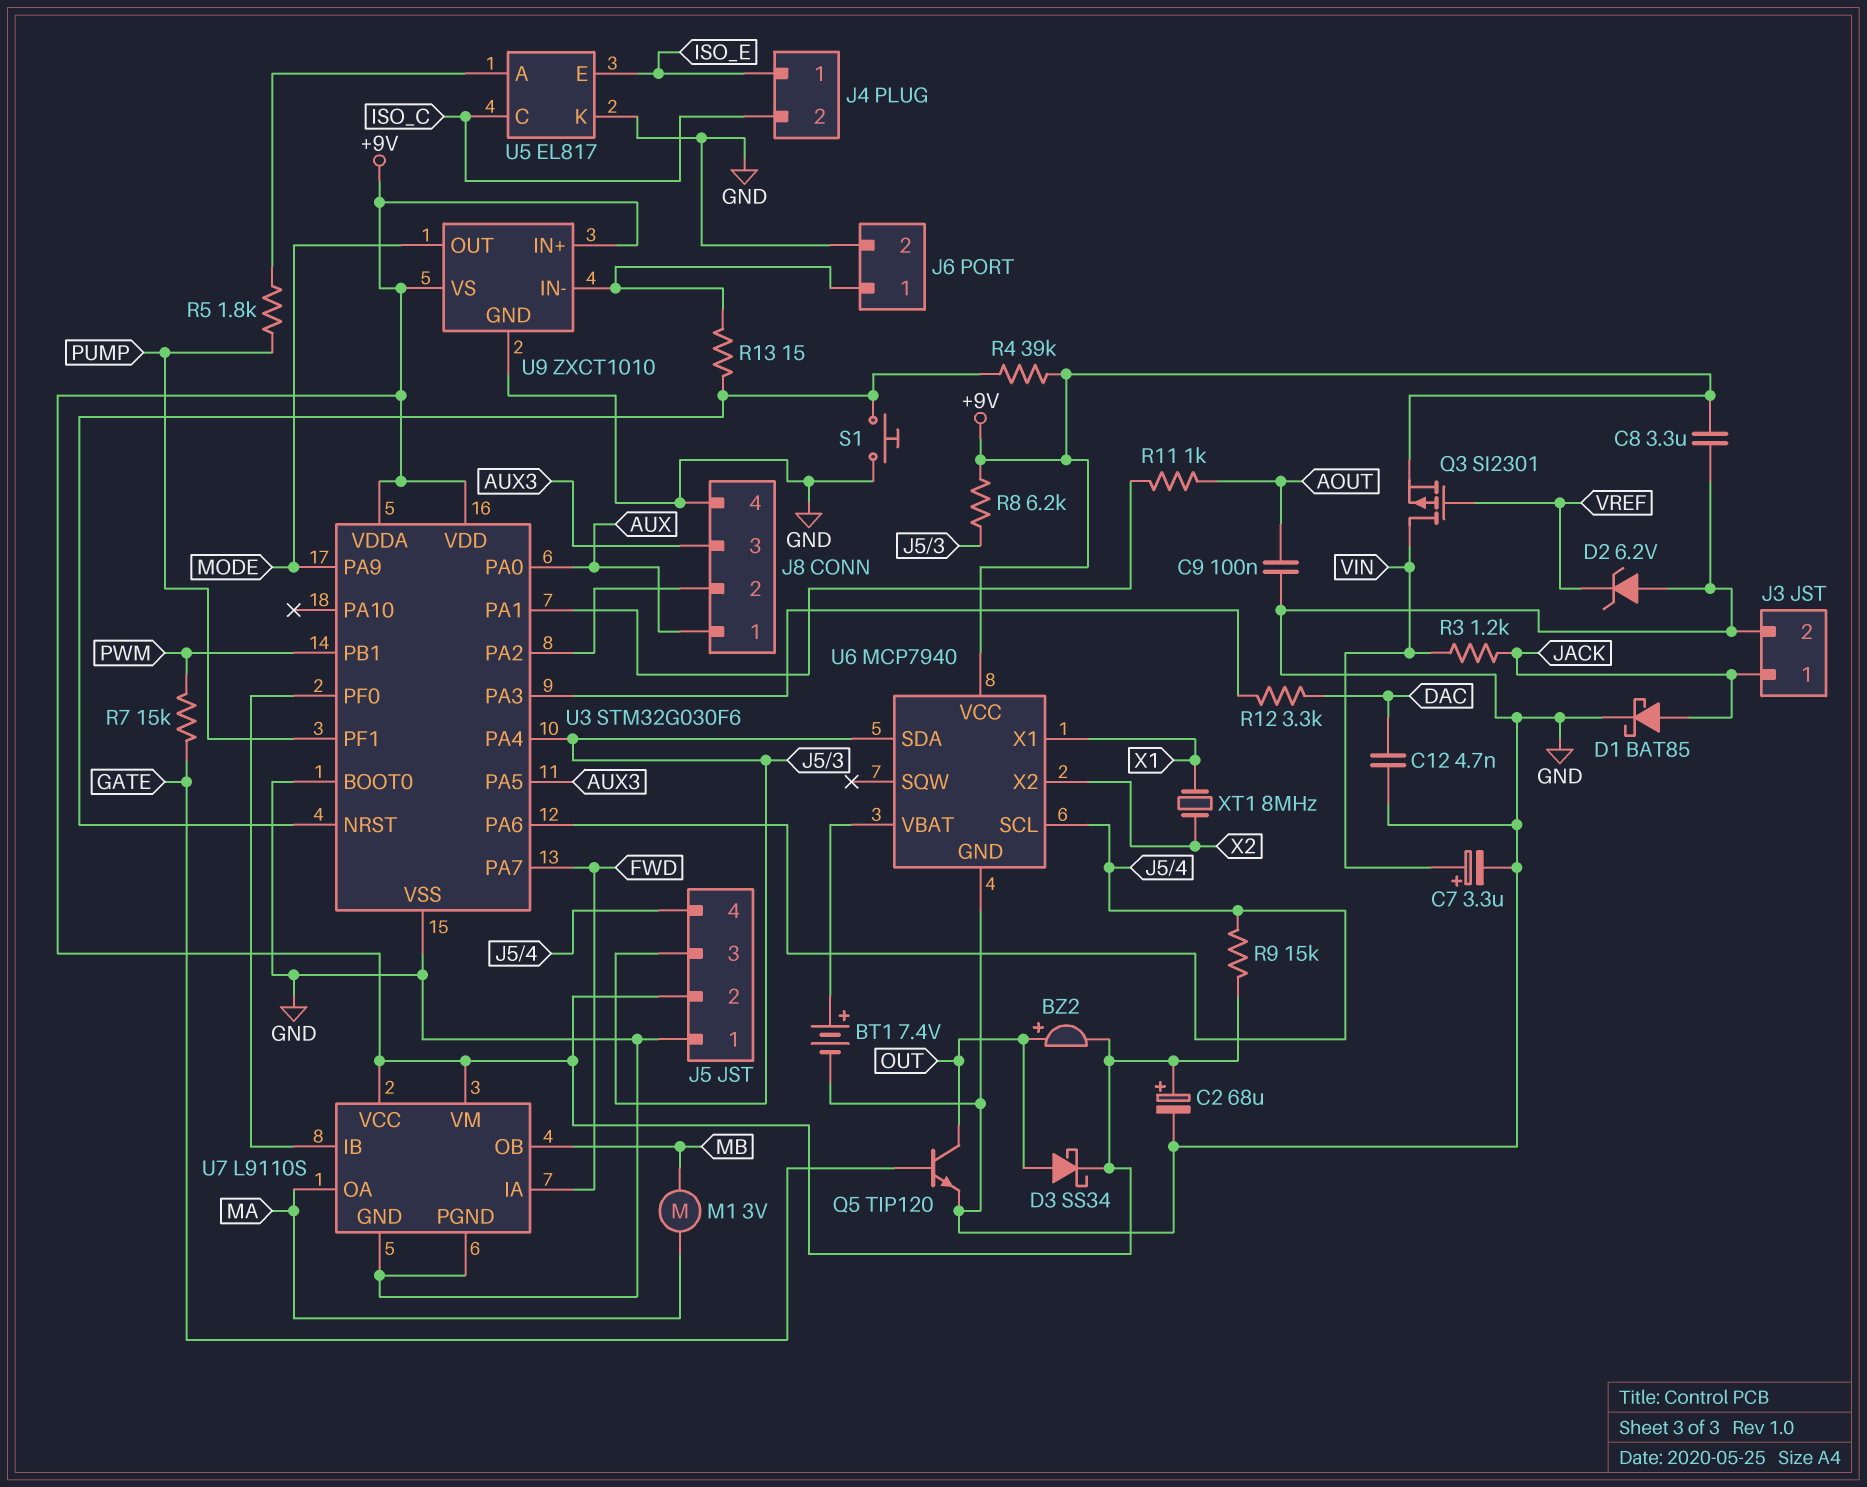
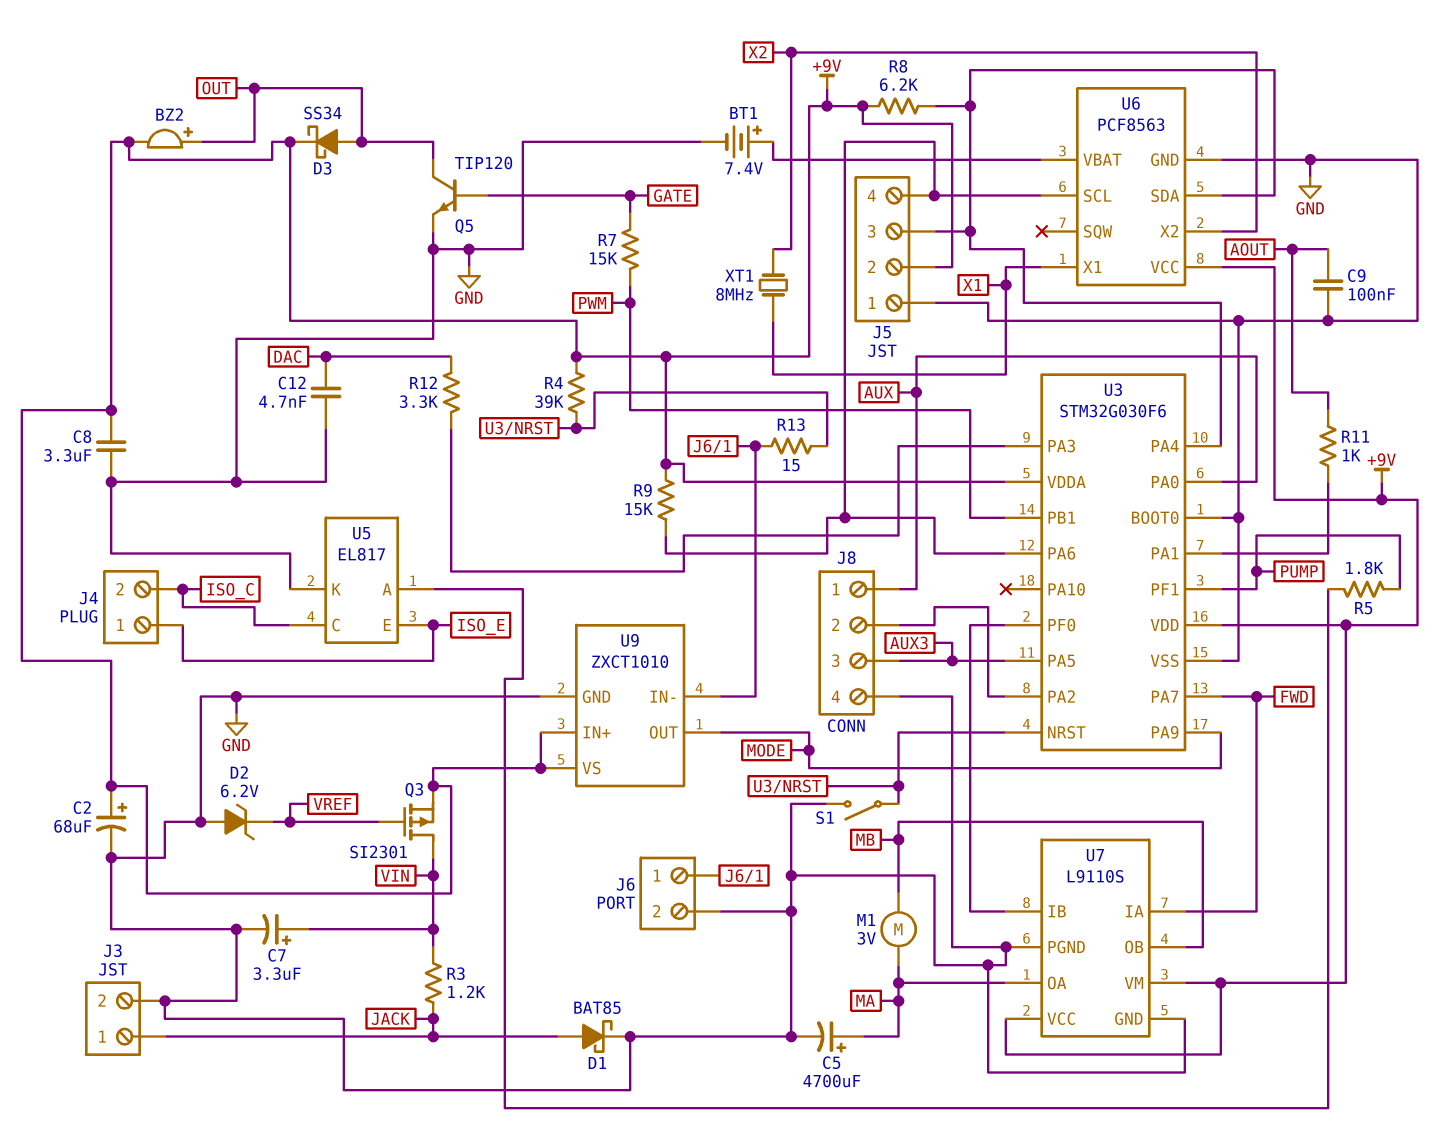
C5: none -> 4700uF (plus MA, minus GND)
S1: button (GND, U3/NRST) -> switch (GND, U3/NRST)
U6: MCP7940 -> PCF8563

